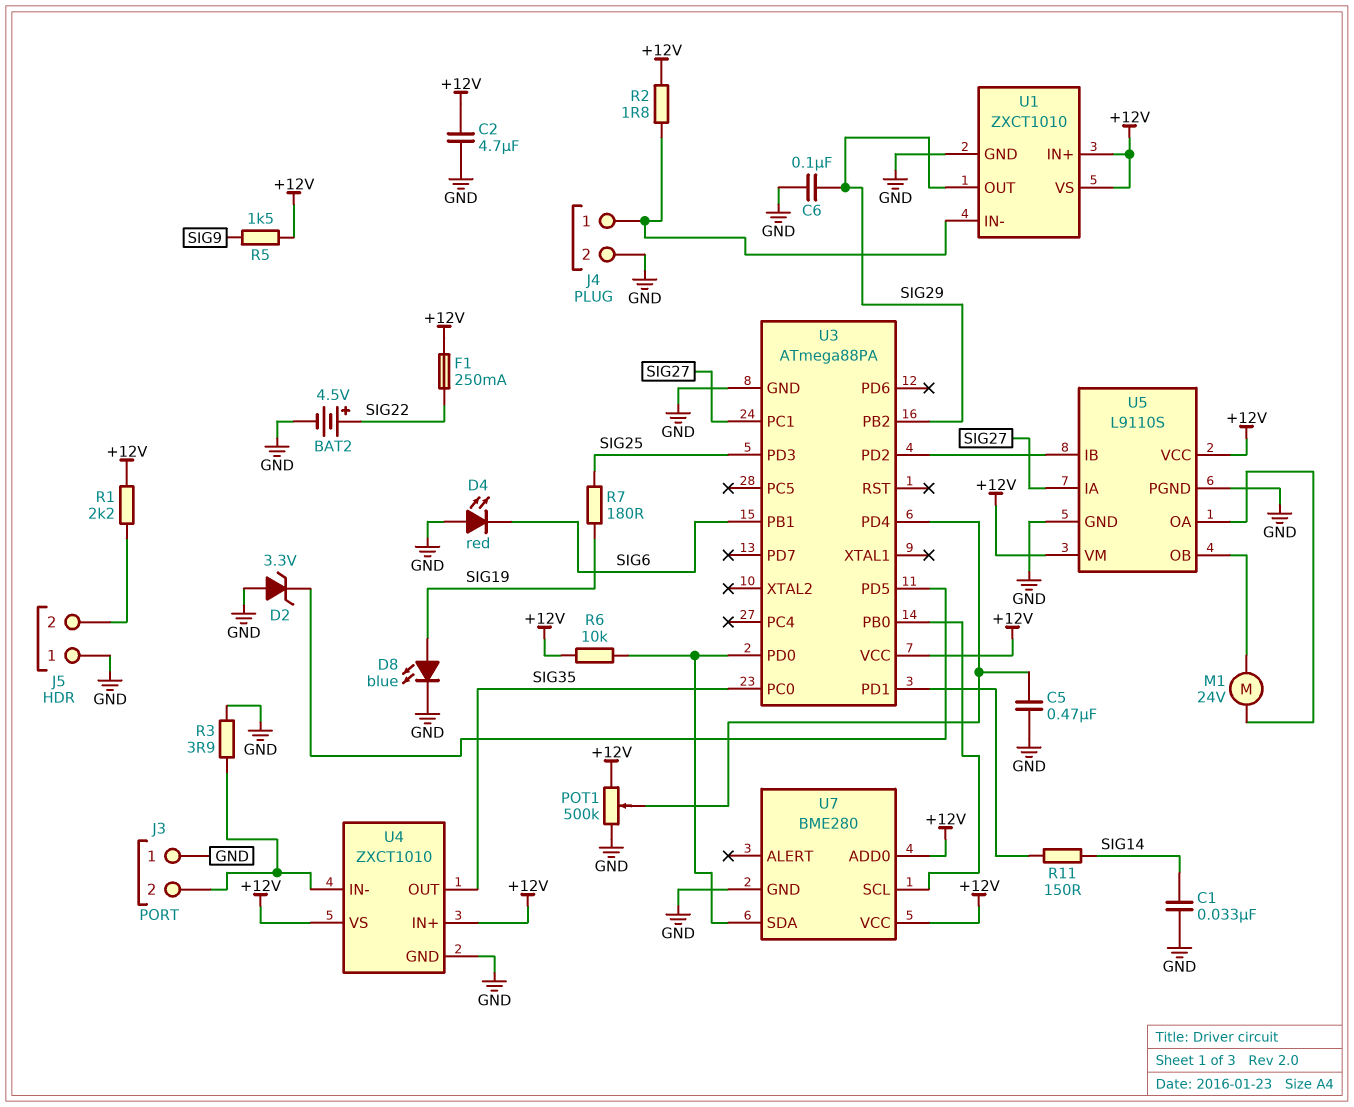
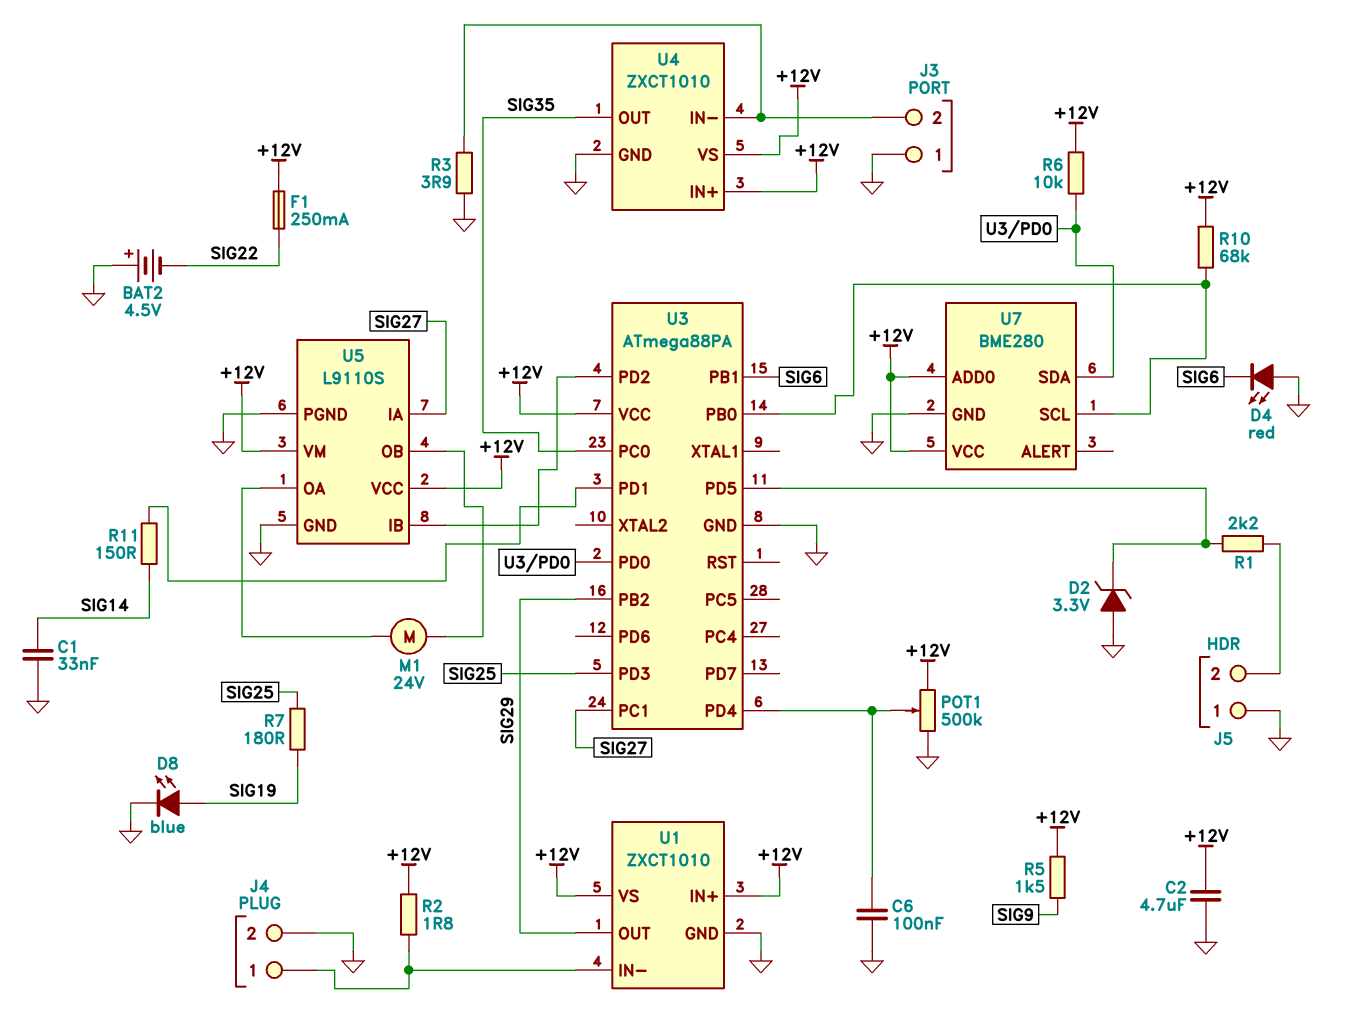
BAT2: 4.5V (plus SIG22, minus GND) -> 4.5V (plus GND, minus SIG22)
C5: 470nF (GND, U3/PD4) -> none
C6: 100nF (GND, SIG29) -> 100nF (GND, U3/PD4)
R1: 2.2k (+12V, J5/2) -> 2.2k (J5/2, U3/PD5)
R10: none -> 68k (+12V, U3/PB0)

